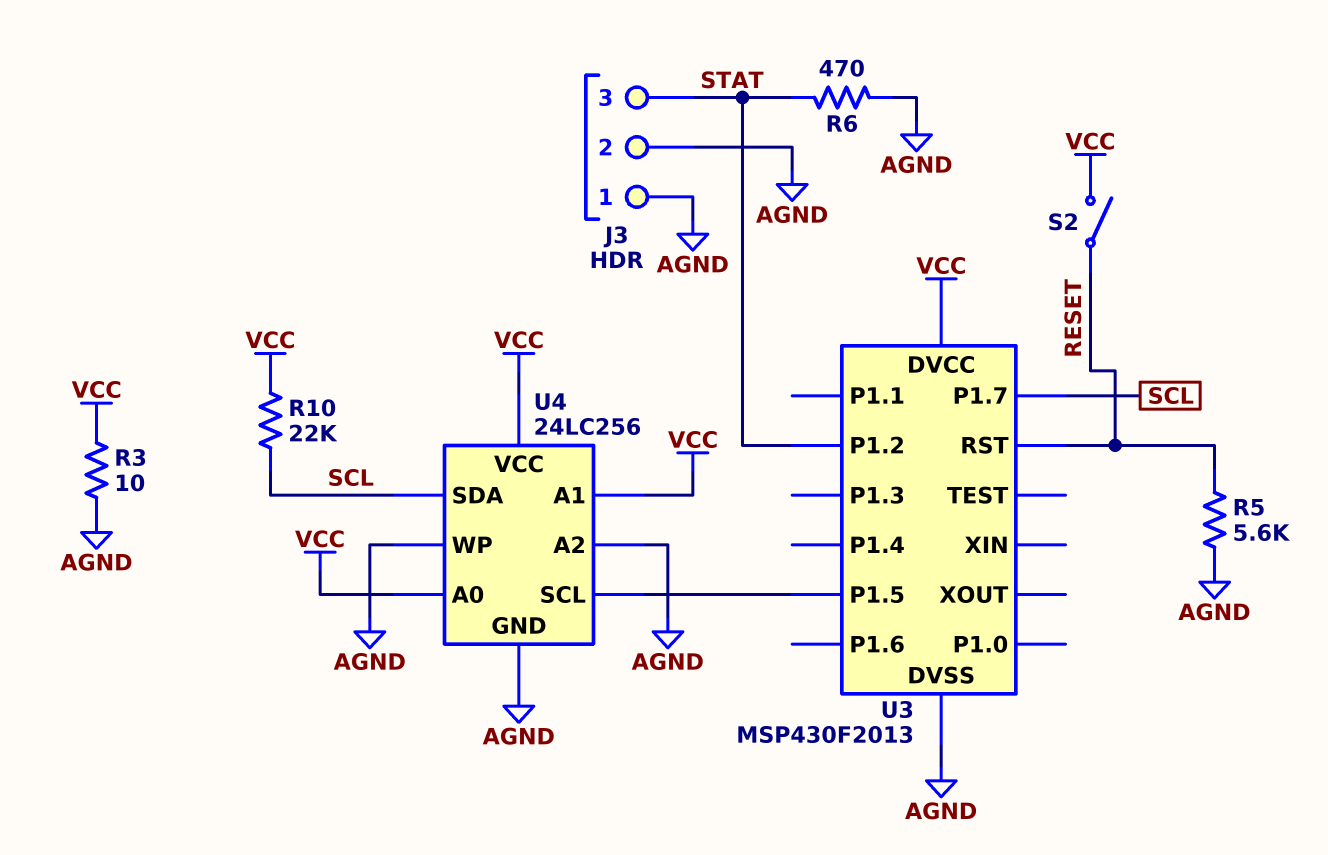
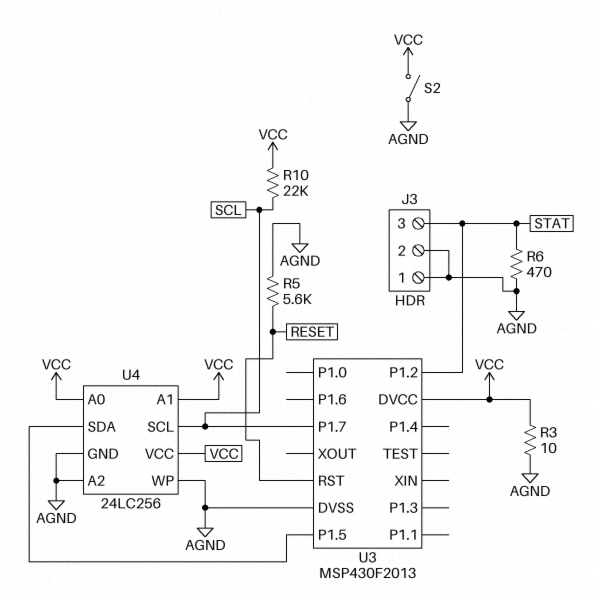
S2: switch (RESET, VCC) -> switch (AGND, VCC)
U4 pin SCL: U3/P1.5 -> SCL
U4 pin SDA: SCL -> U3/P1.5

